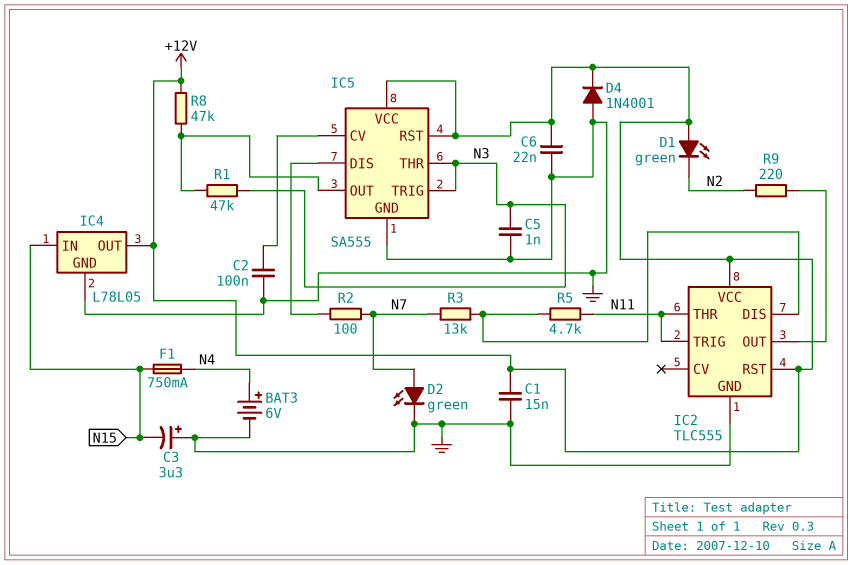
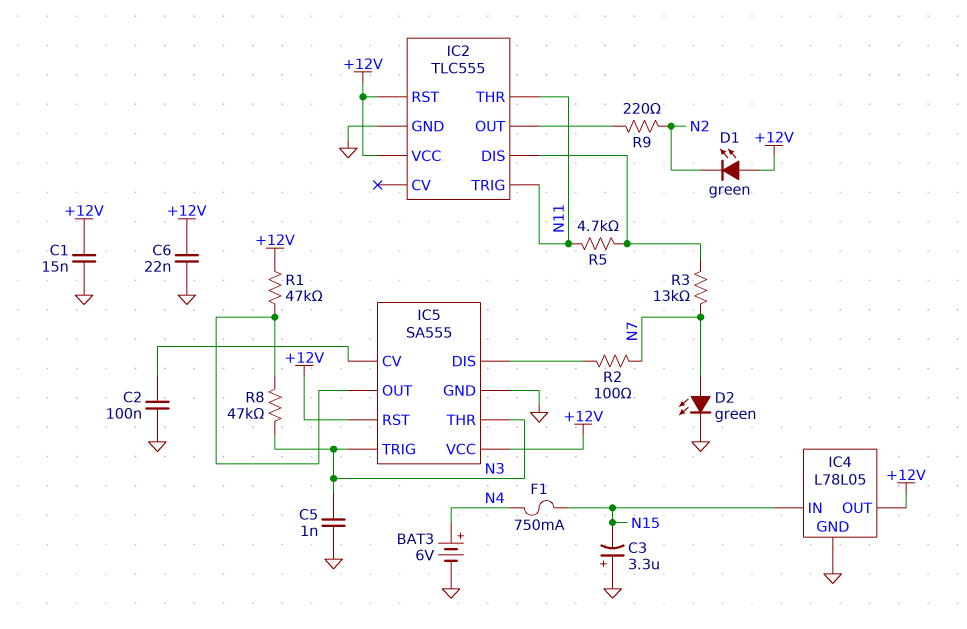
D4: diode 1N4001 (A GND, K +12V) -> none
R1: 47k (IC5/OUT, N3) -> 47k (+12V, IC5/OUT)
R8: 47k (+12V, IC5/OUT) -> 47k (IC5/OUT, N3)

